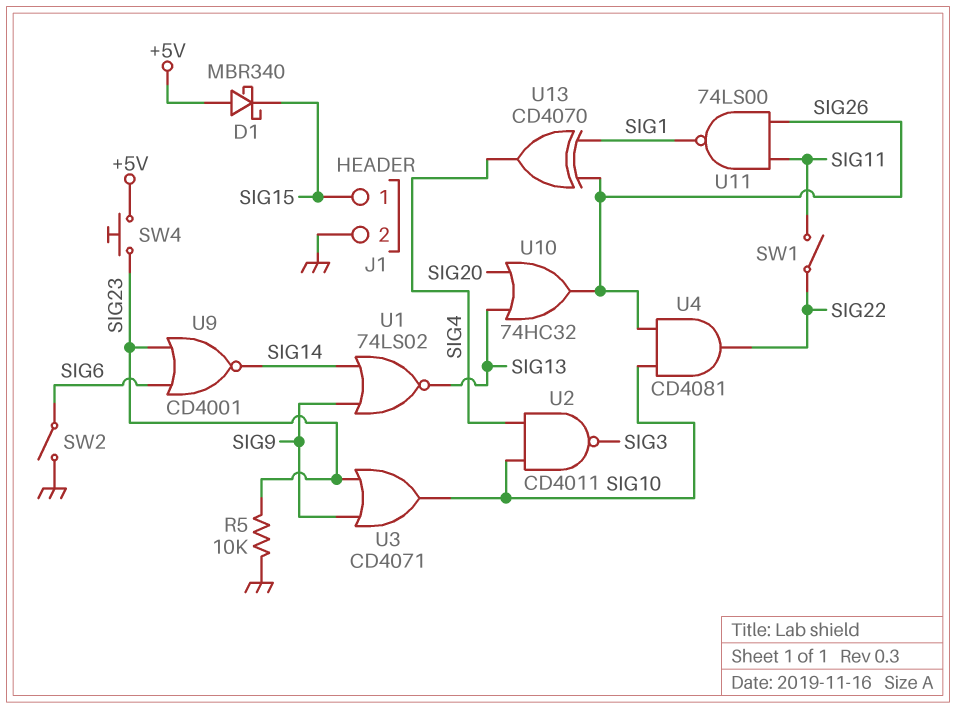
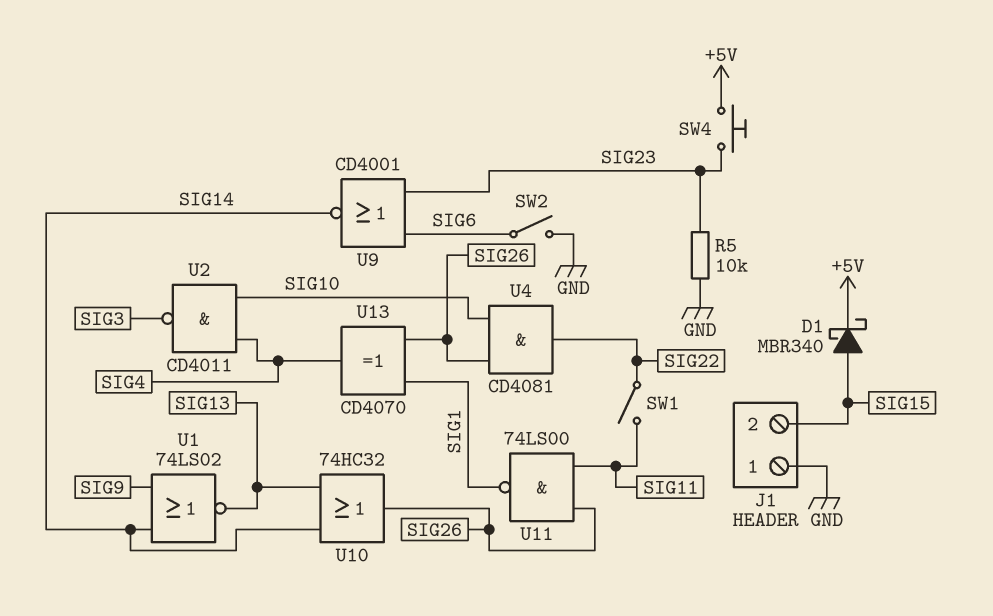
D1: schottky MBR340 (A +5V, K SIG15) -> schottky MBR340 (A SIG15, K +5V)
J1 pin 1: SIG15 -> GND
J1 pin 2: GND -> SIG15
U3: OR CD4071 (in SIG9, in SIG23, out SIG10) -> none
U10: OR 74HC32 (in SIG13, in SIG20, out SIG26) -> OR 74HC32 (in SIG13, in SIG14, out SIG26)

